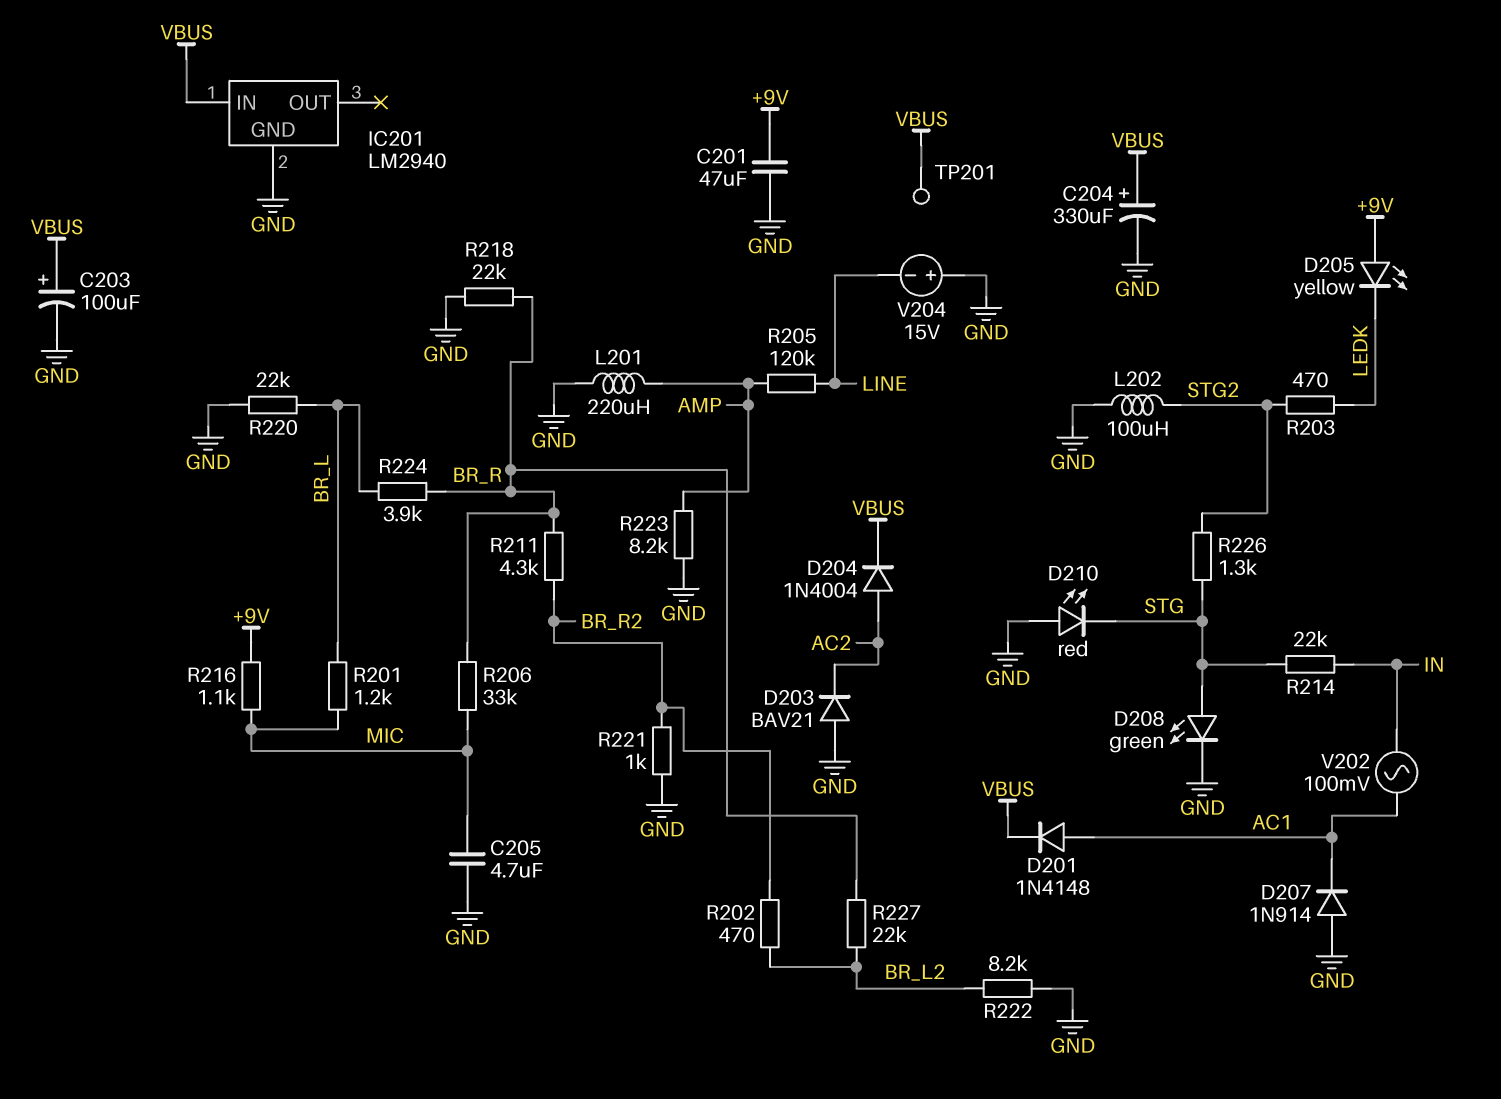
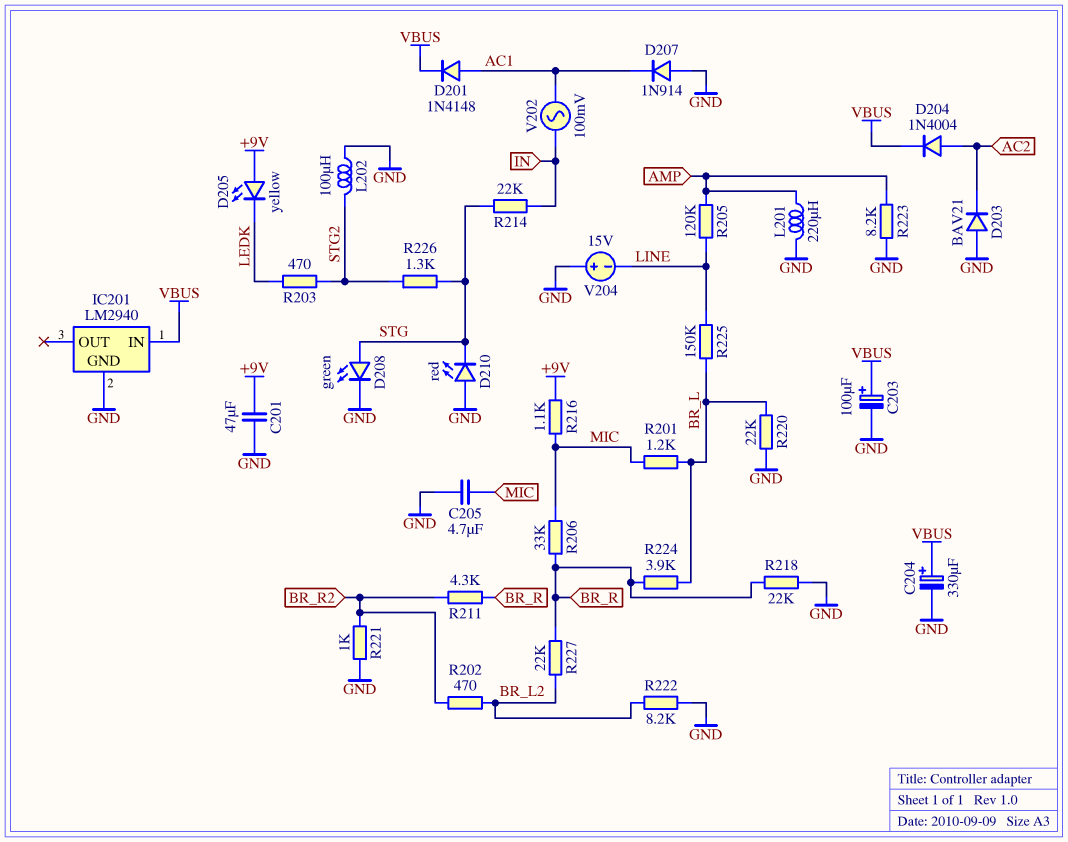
R225: none -> 150k (BR_L, LINE)
TP201: test point (VBUS) -> none

